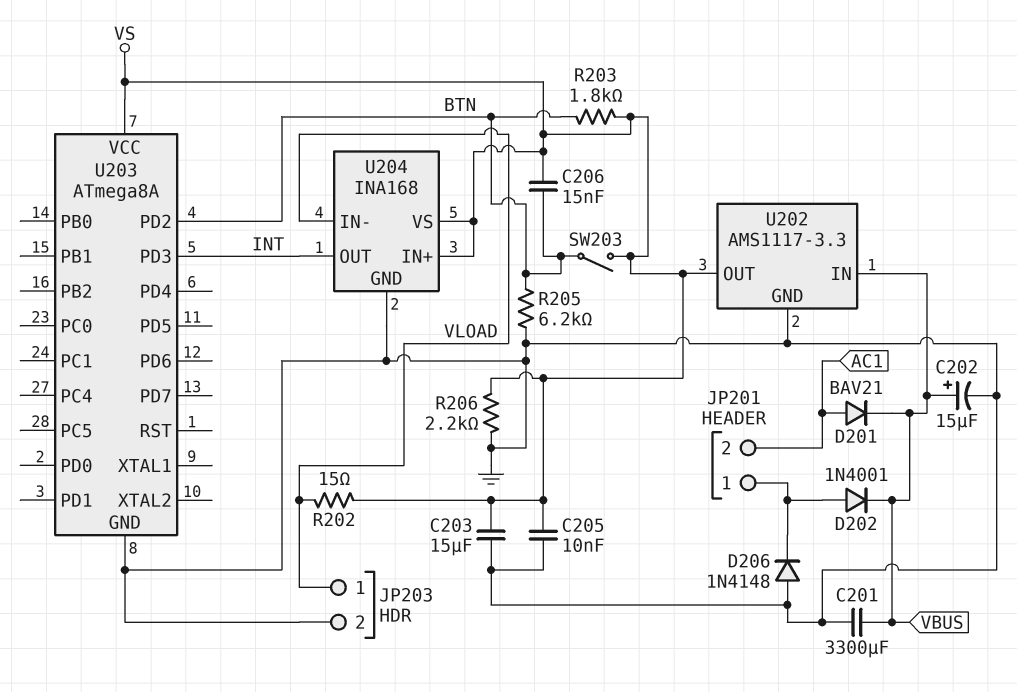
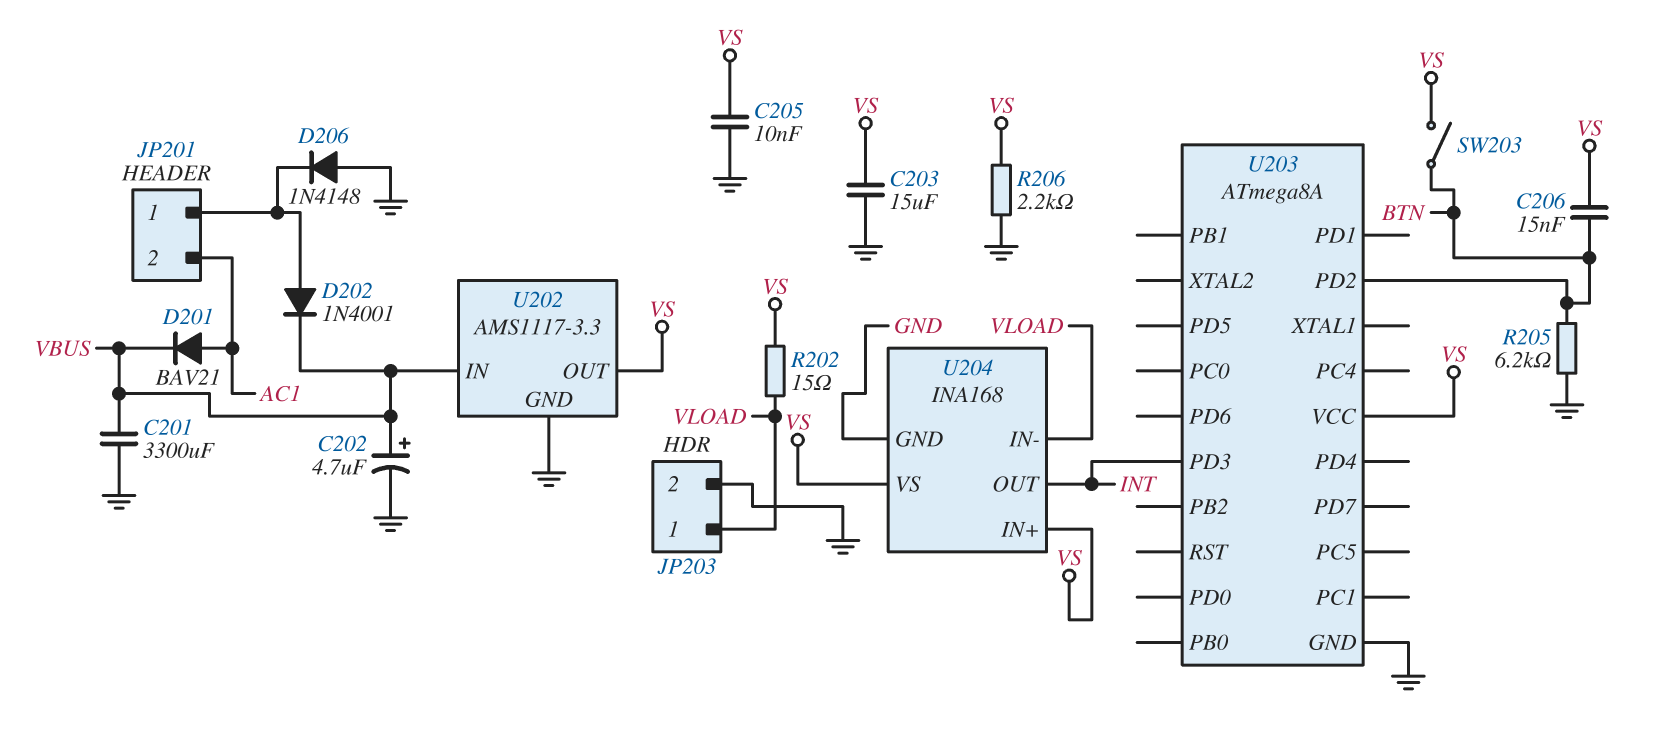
C202: 15uF (plus VBUS, minus GND) -> 4.7uF (plus VBUS, minus GND)
R203: 1.8k (BTN, VS) -> none

